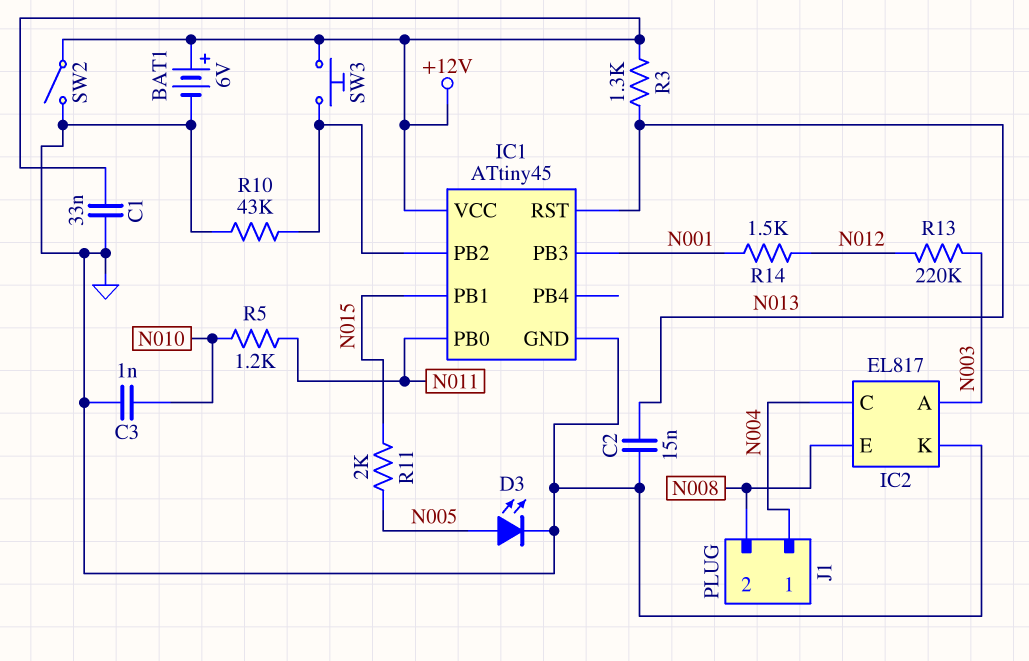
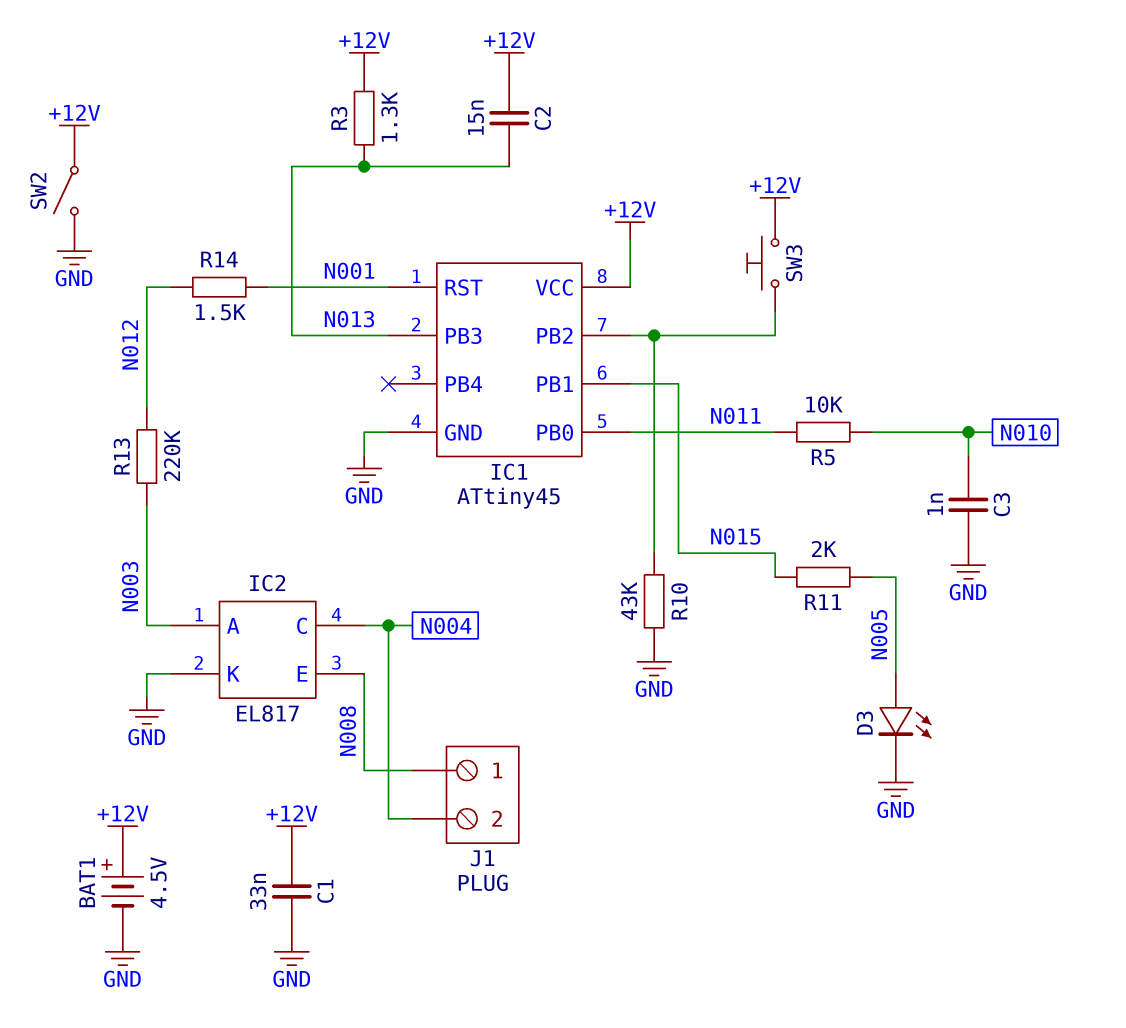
BAT1: 6V (plus +12V, minus GND) -> 4.5V (plus +12V, minus GND)
C2: 15nF (GND, N013) -> 15nF (+12V, N013)
IC1 pin PB3: N001 -> N013
IC1 pin RST: N013 -> N001
J1 pin 1: N004 -> N008
J1 pin 2: N008 -> N004
R5: 1.2k (N010, N011) -> 10k (N010, N011)

